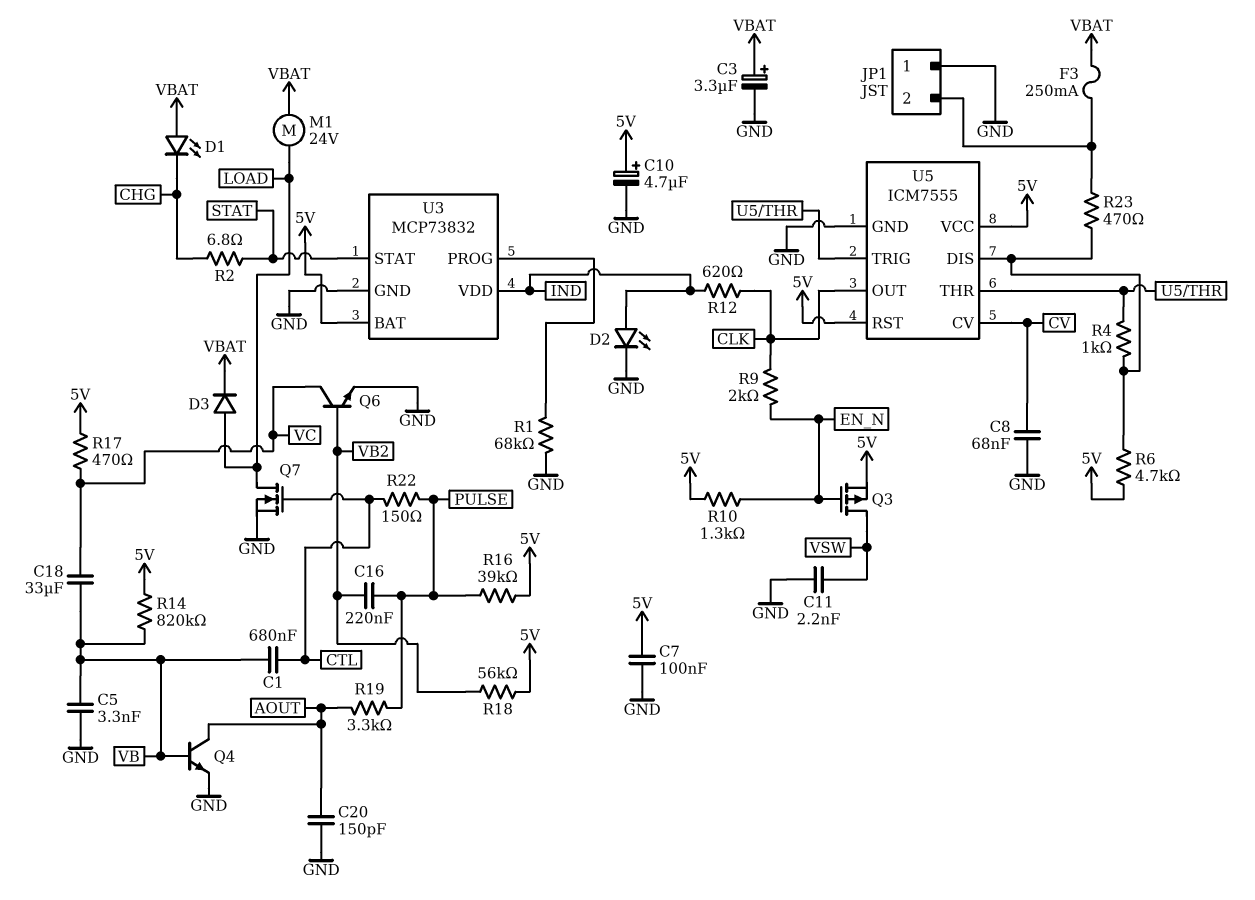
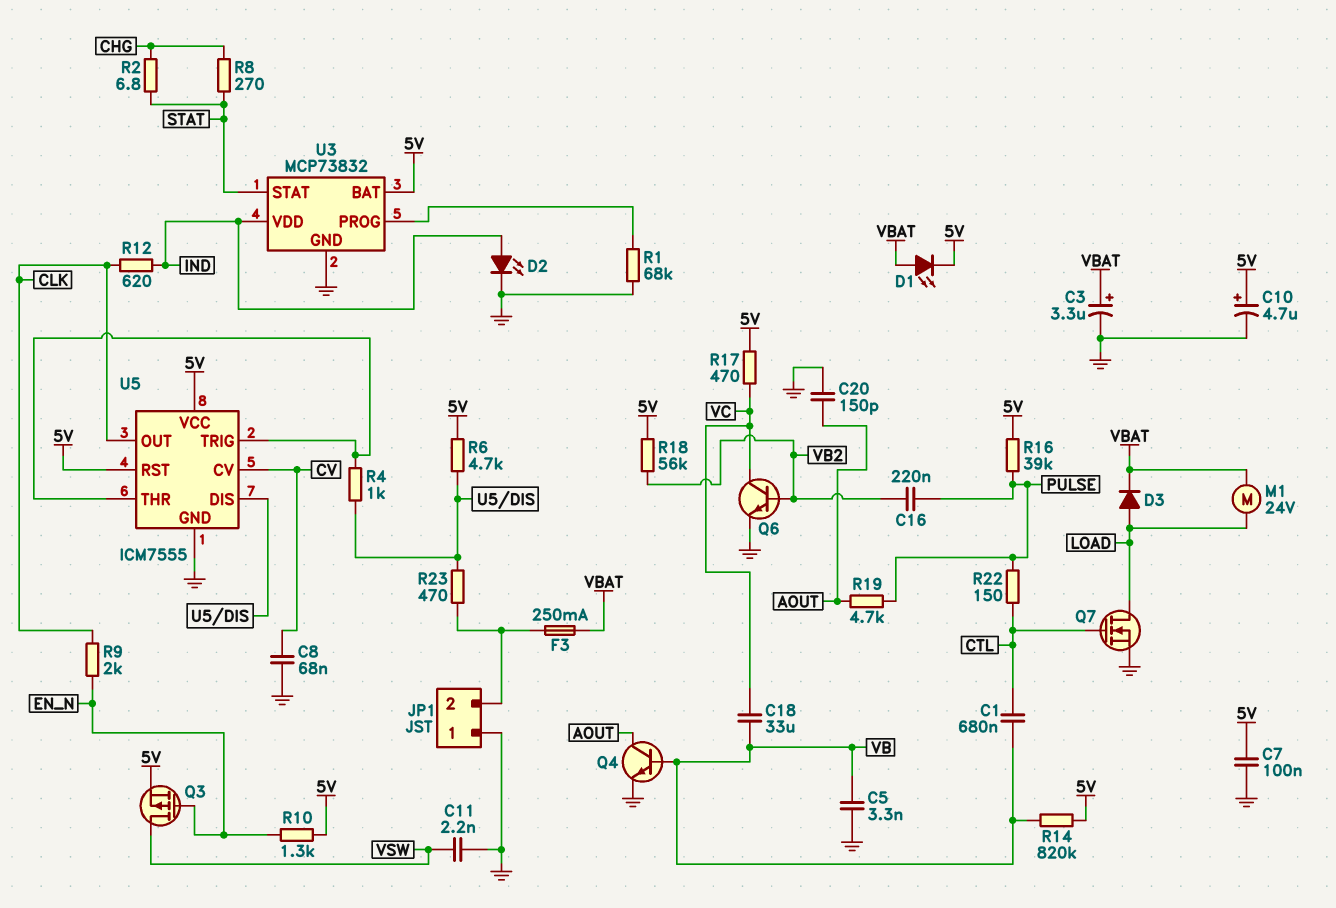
D1: LED (A VBAT, K CHG) -> LED (A VBAT, K 5V)
R8: none -> 270 (CHG, STAT)
R19: 3.3k (AOUT, PULSE) -> 4.7k (AOUT, PULSE)

